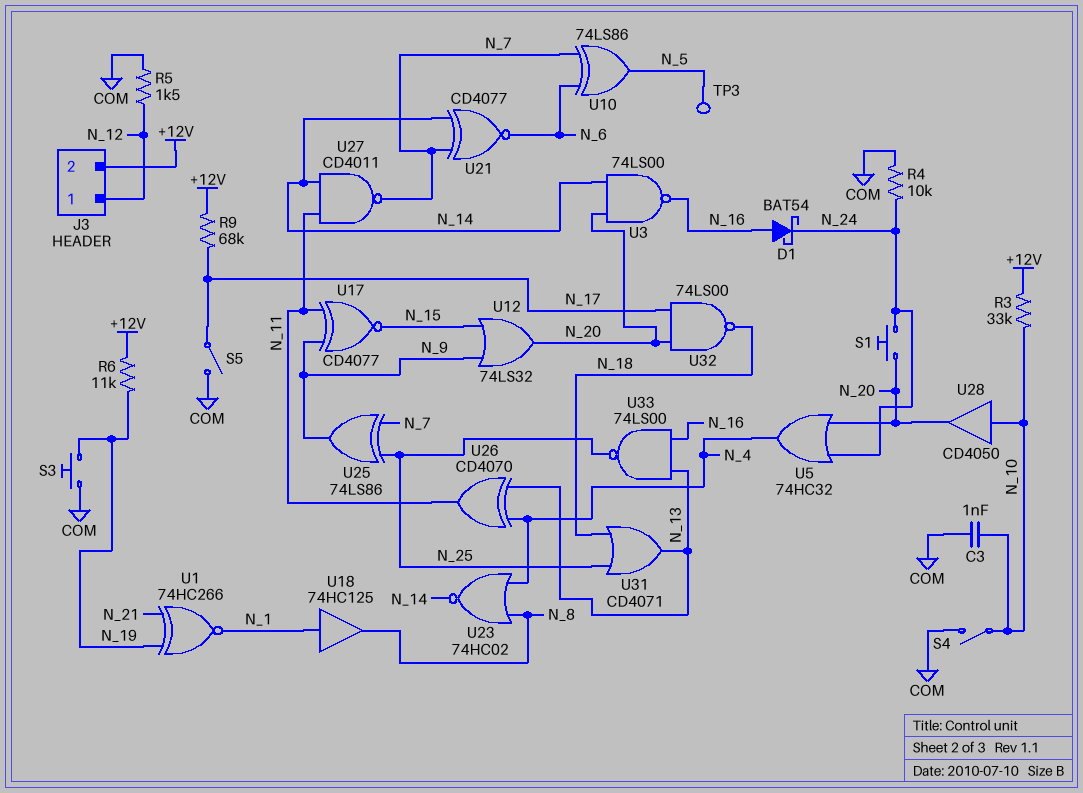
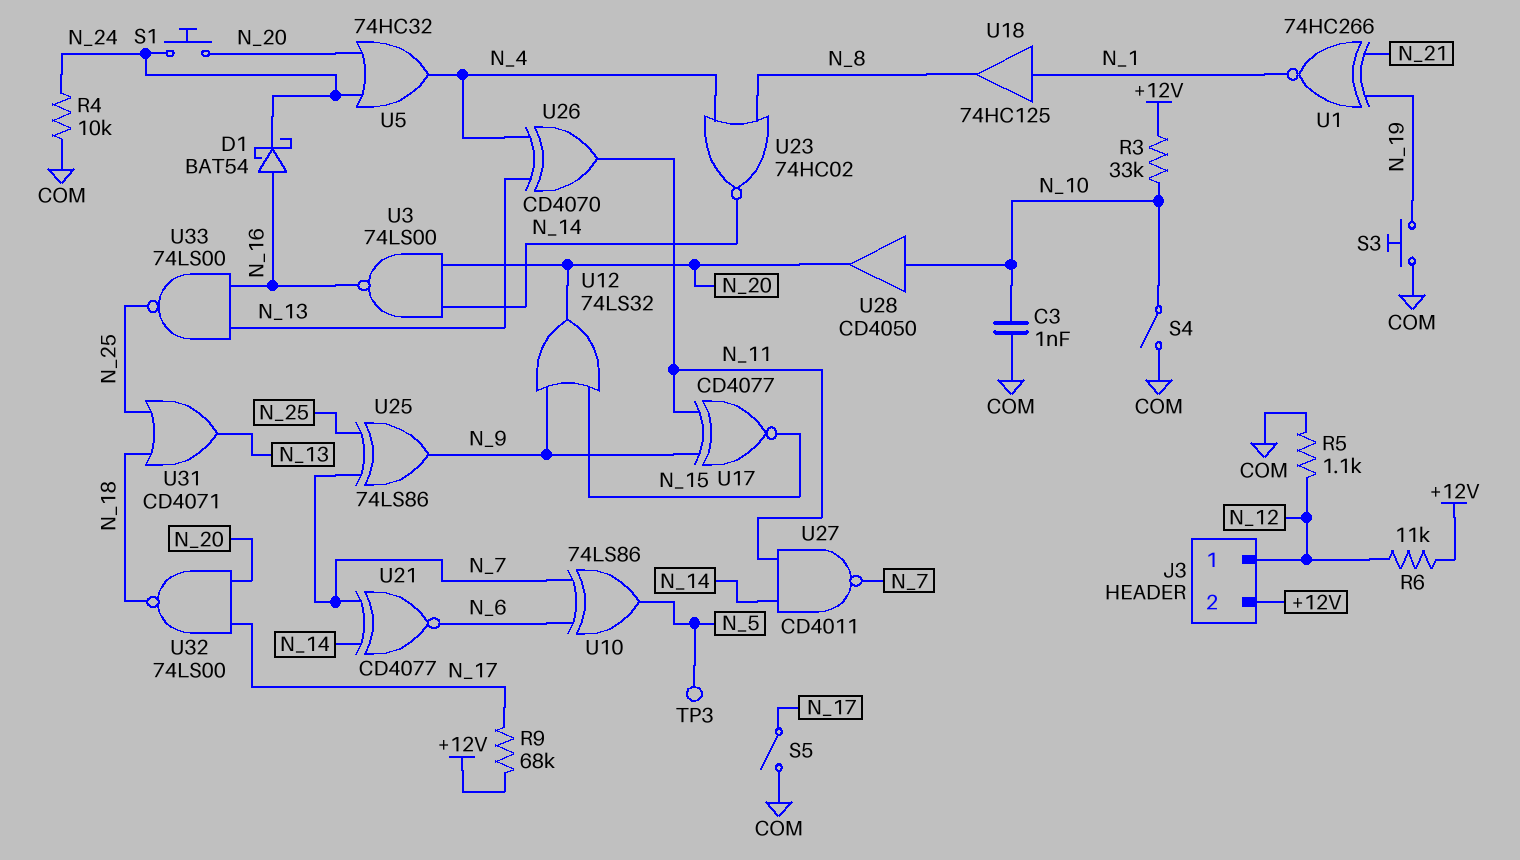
R5: 1.5k (COM, N_12) -> 1.1k (COM, N_12)
R6: 11k (+12V, N_19) -> 11k (+12V, N_12)

